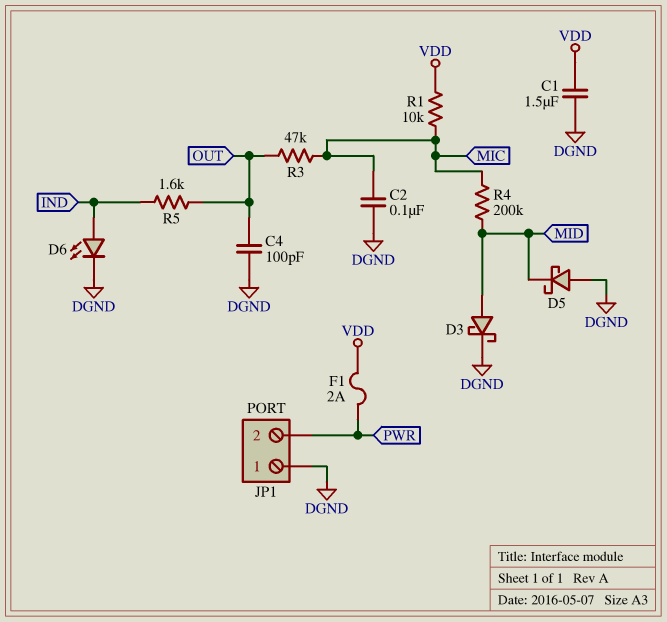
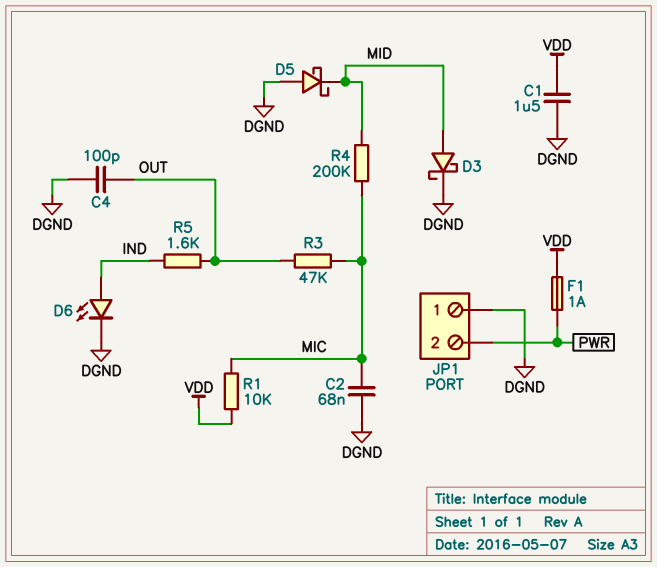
C2: 100nF (DGND, MIC) -> 68nF (DGND, MIC)
F1: 2A (PWR, VDD) -> 1A (PWR, VDD)

